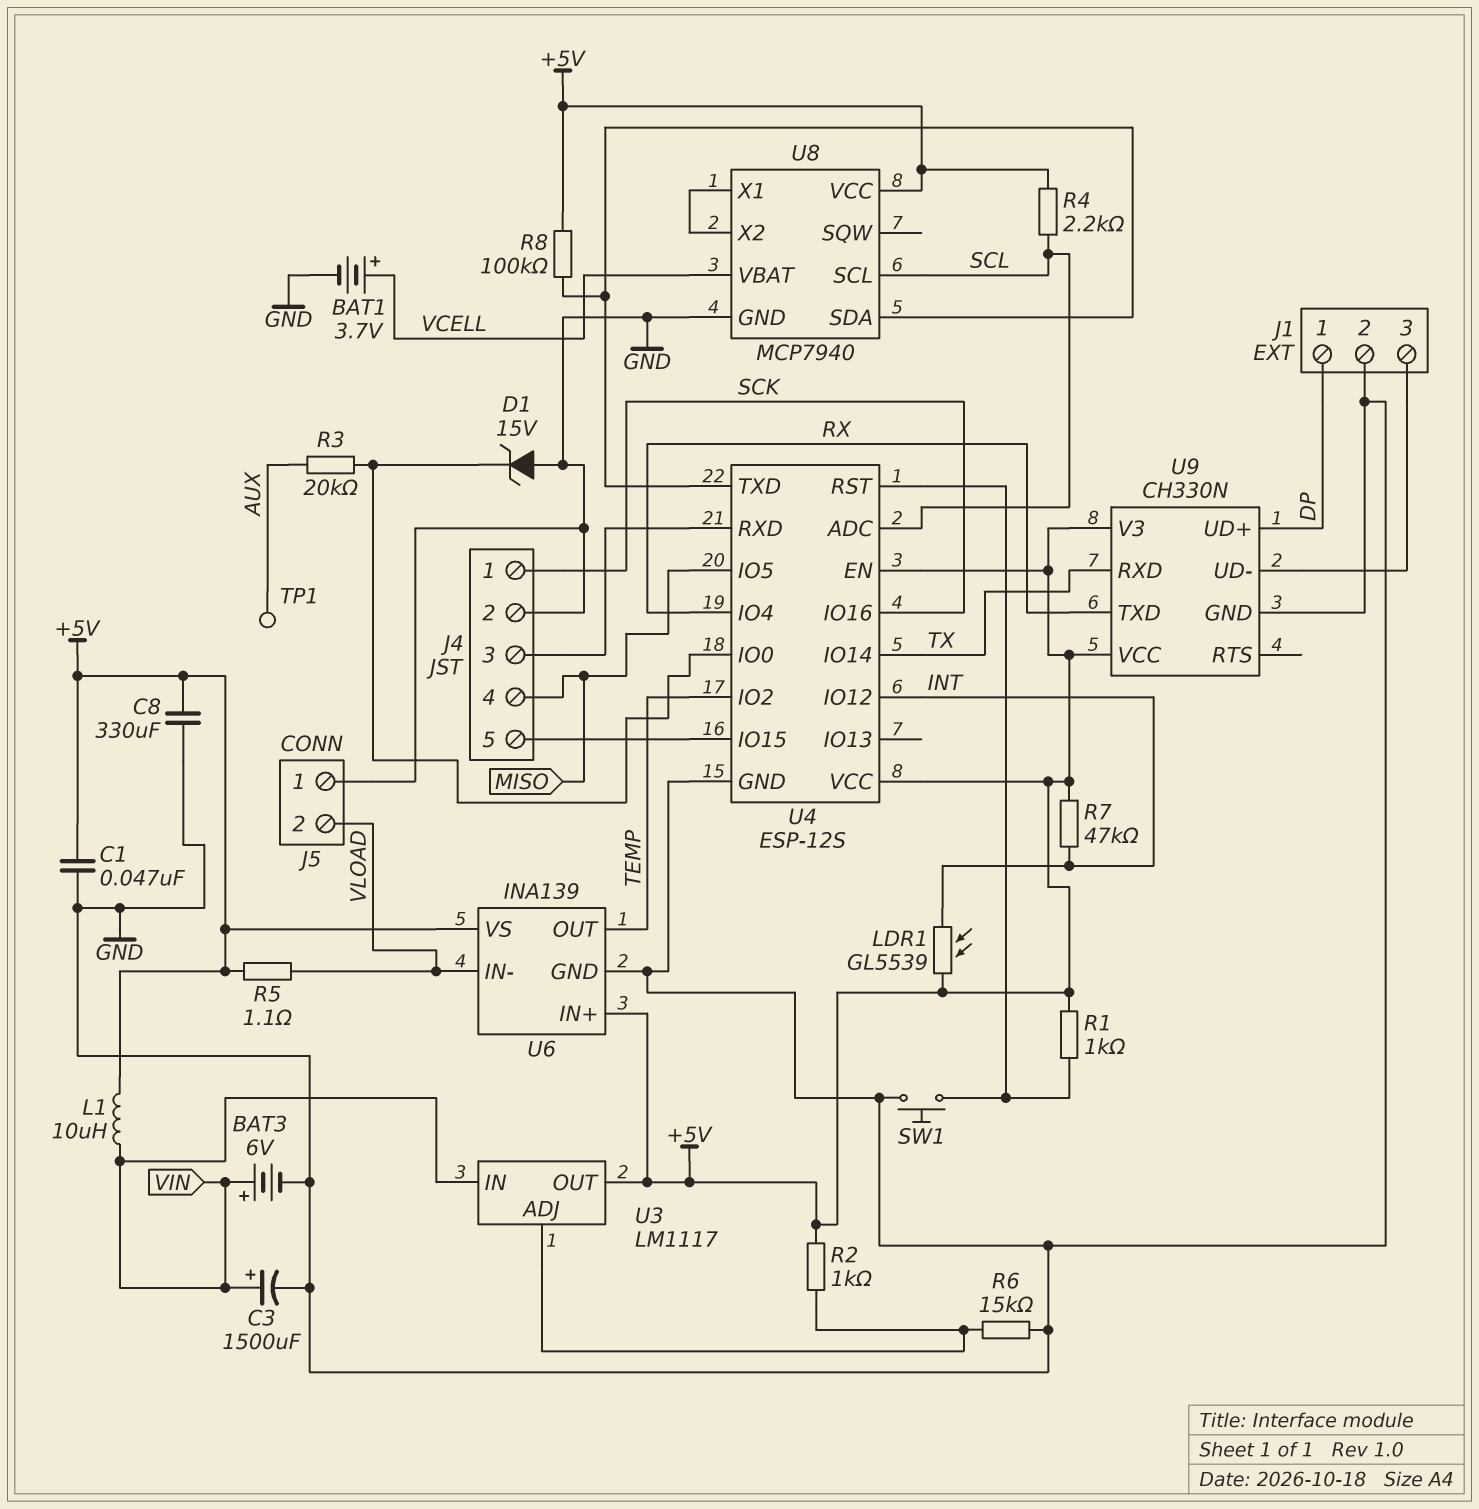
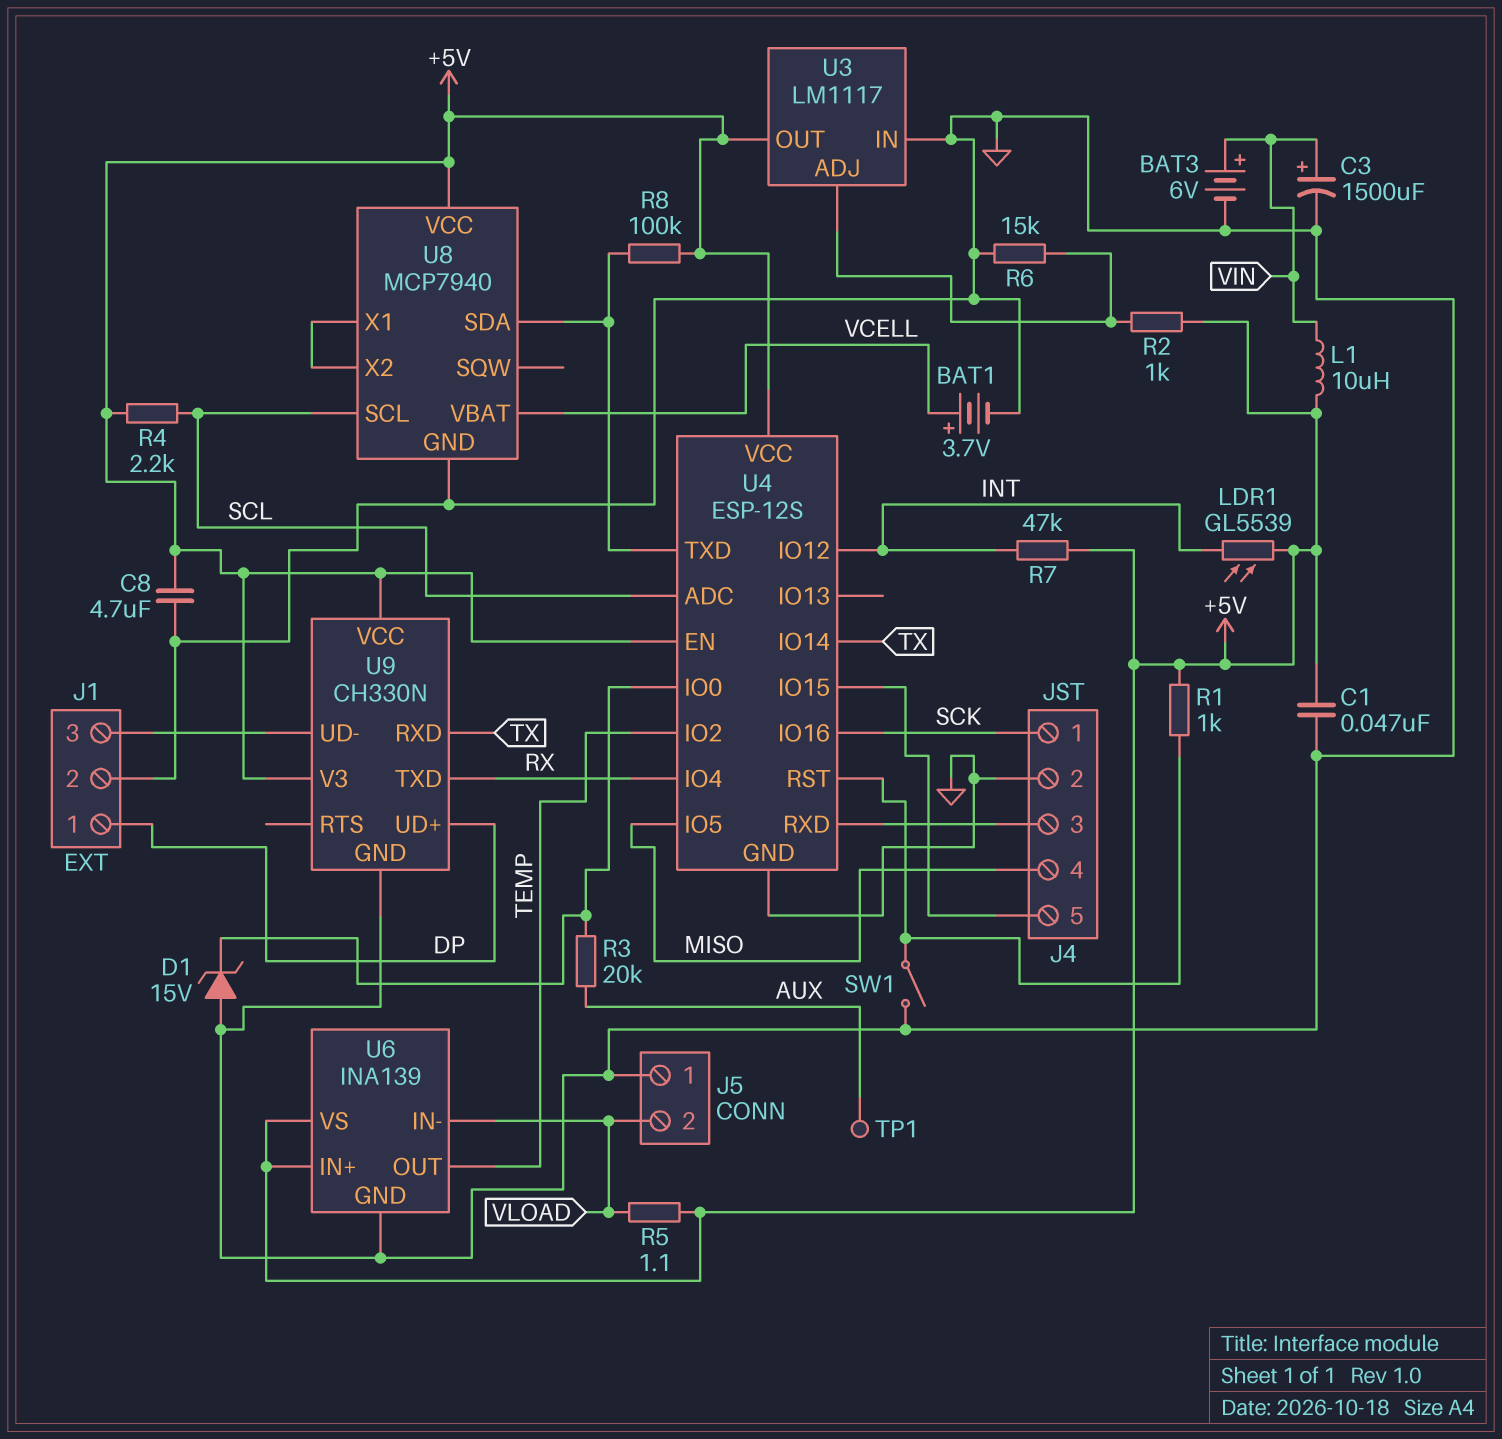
C8: 330uF (+5V, GND) -> 4.7uF (+5V, GND)
SW1: button (GND, U4/RST) -> switch (GND, U4/RST)
U3 pin IN: VIN -> GND

